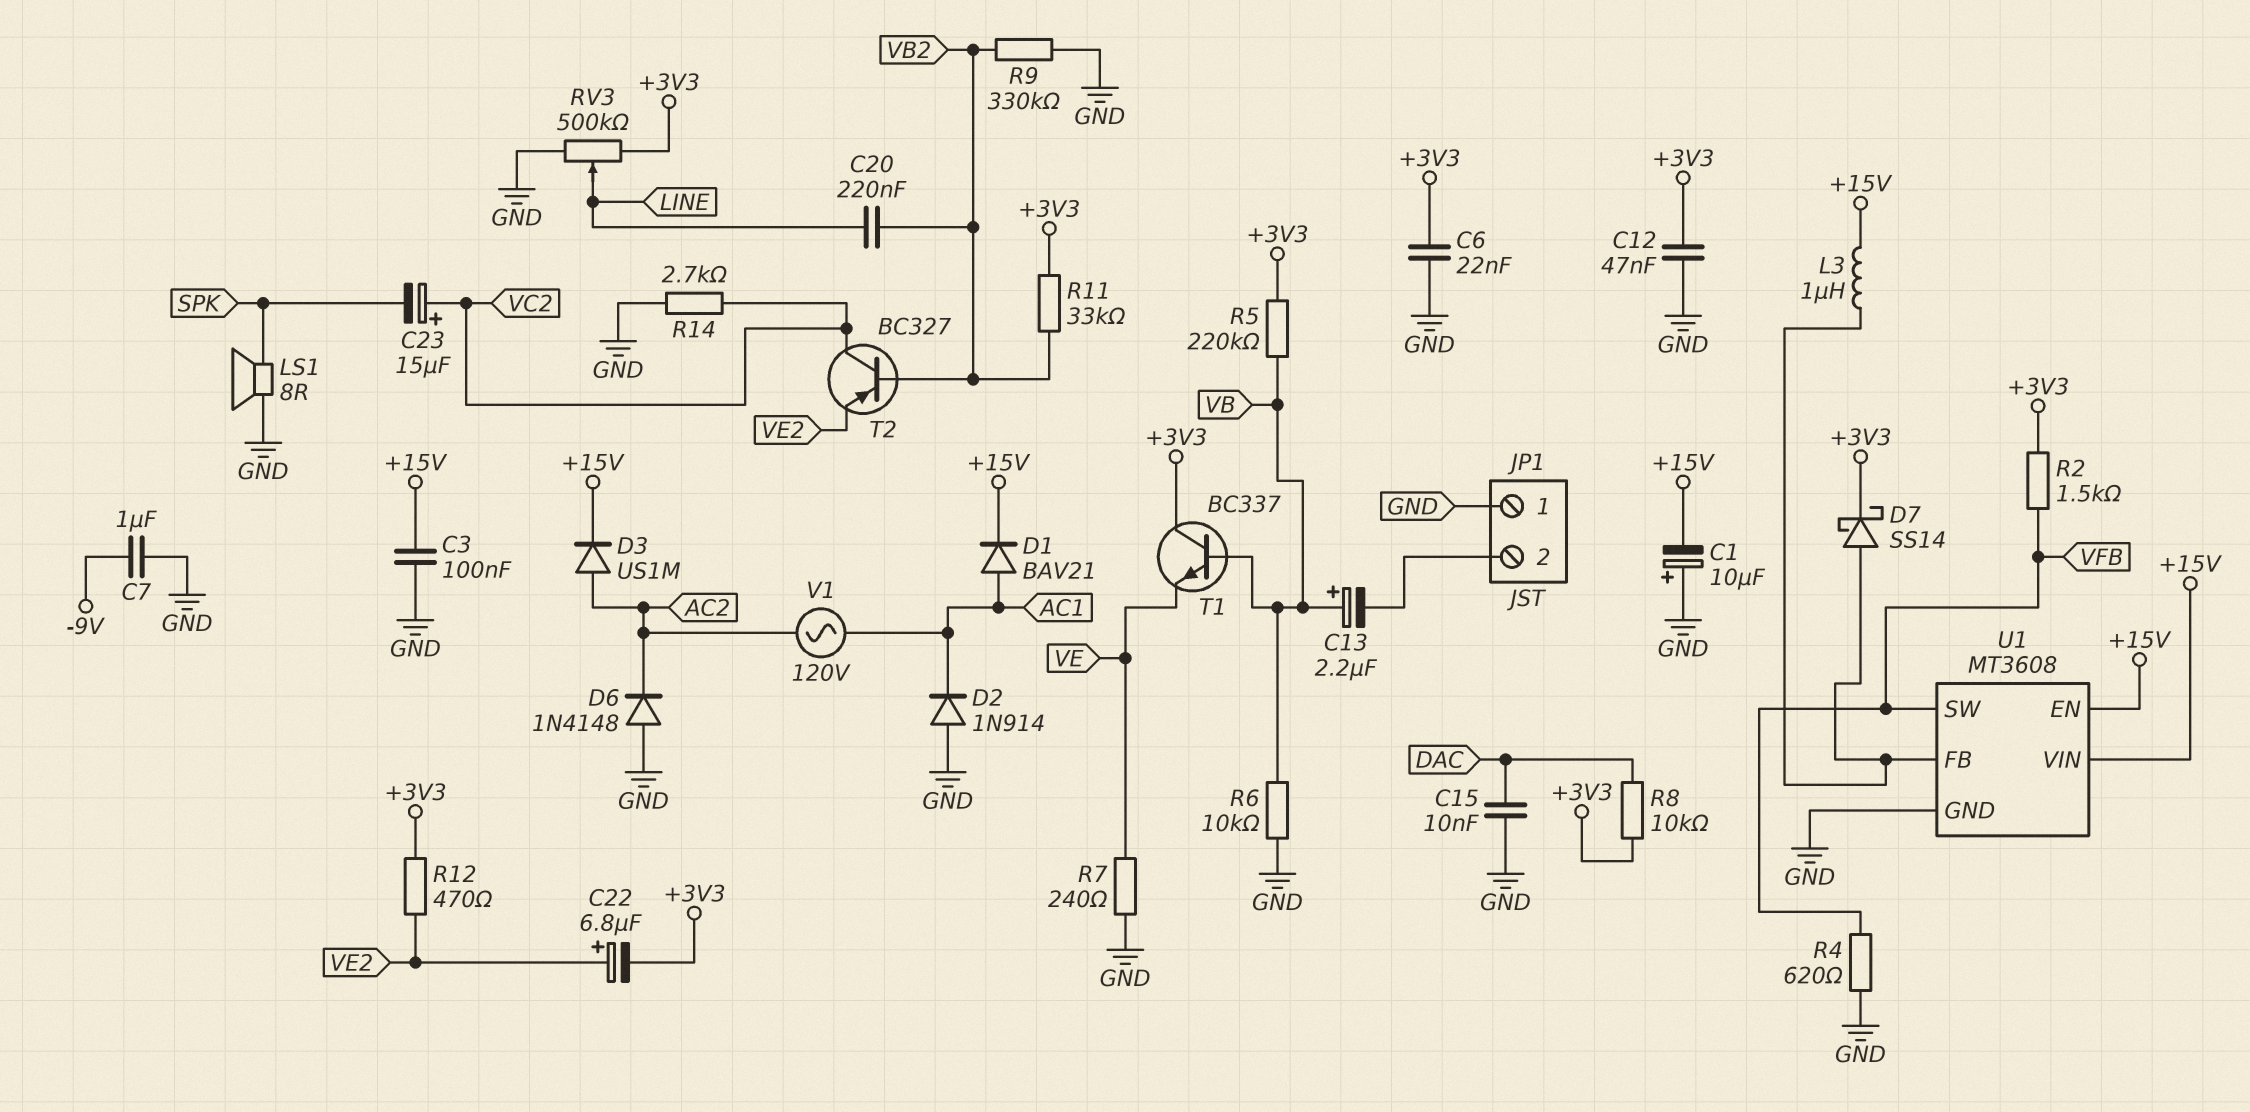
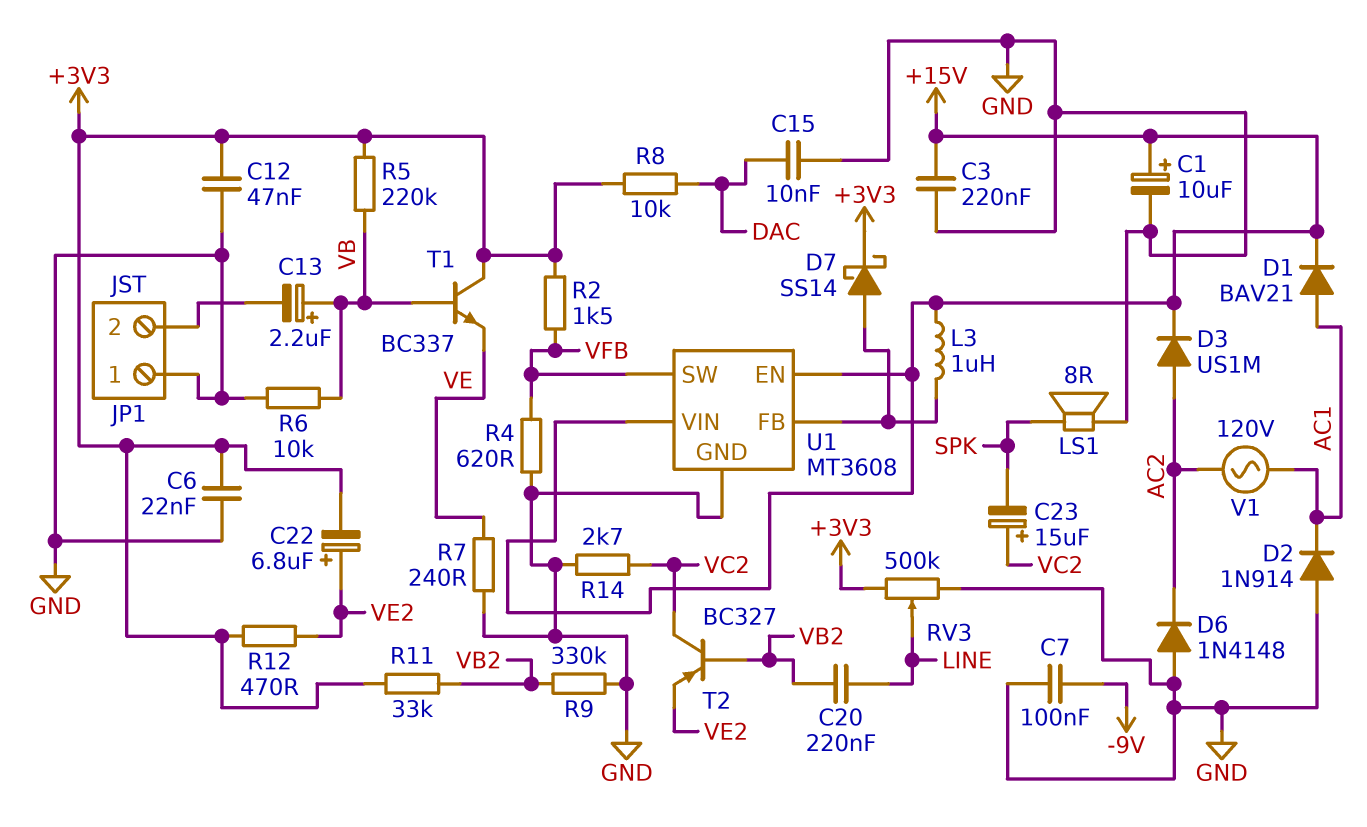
C1: 10uF (plus GND, minus +15V) -> 10uF (plus +15V, minus GND)
C3: 100nF (+15V, GND) -> 220nF (+15V, GND)
C7: 1uF (-9V, GND) -> 100nF (-9V, GND)

